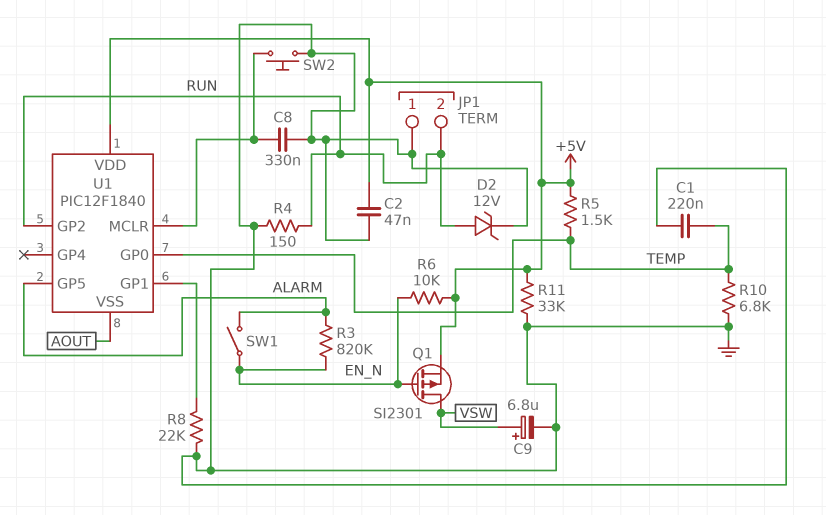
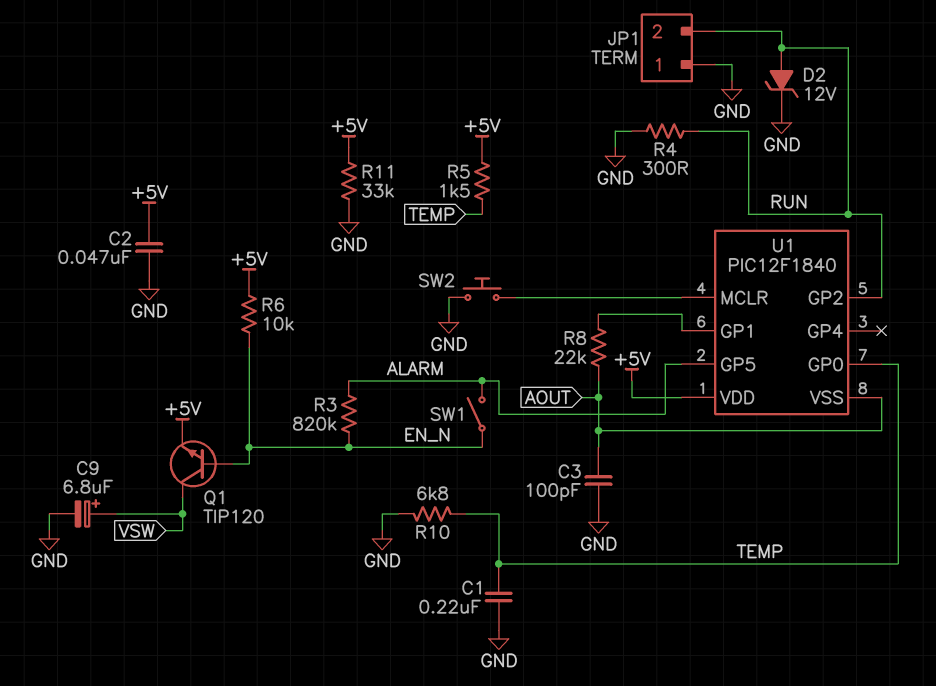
C3: none -> 100pF (AOUT, GND)
C8: 330nF (GND, U1/MCLR) -> none
Q1: PMOS SI2301 (G EN_N, D VSW, S +5V) -> NPN TIP120 (B EN_N, C VSW, E +5V)
R4: 150 (GND, RUN) -> 300 (GND, RUN)
R8: 22k (GND, U1/GP1) -> 22k (AOUT, U1/GP1)

